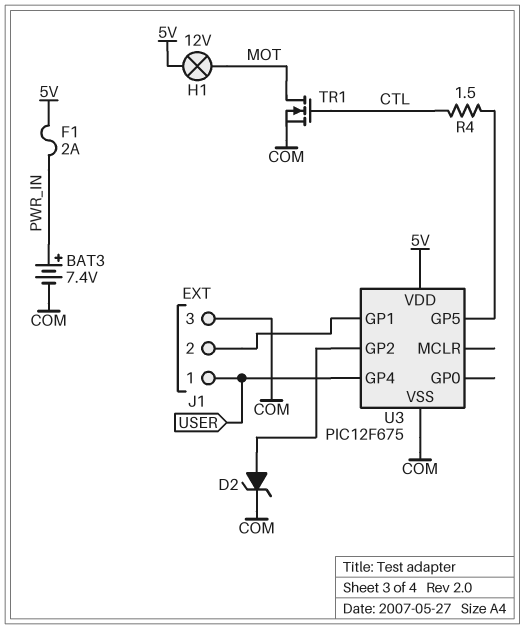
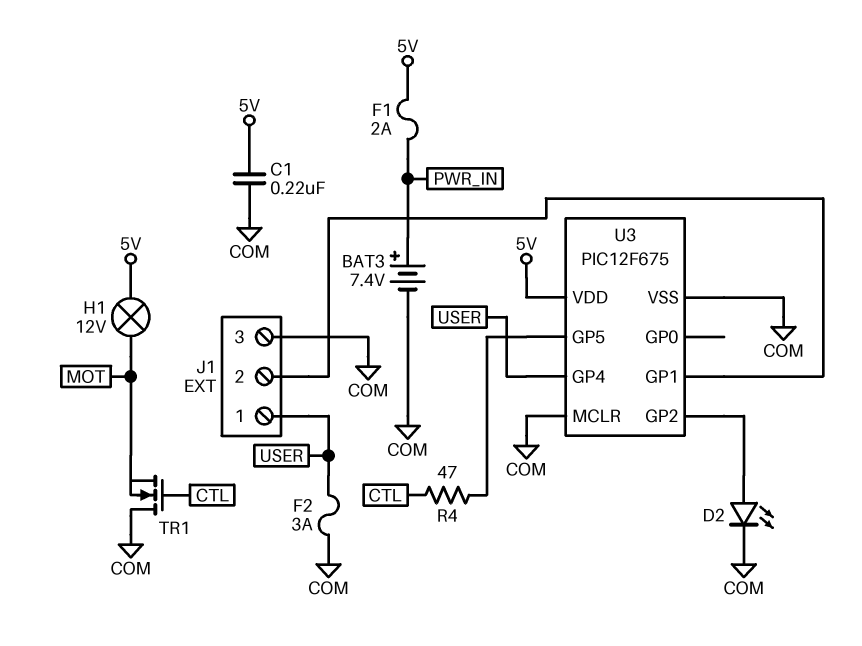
C1: none -> 220nF (5V, COM)
D2: zener (A U3/GP2, K COM) -> LED (A U3/GP2, K COM)
F2: none -> 3A (COM, USER)
R4: 1.5 (CTL, U3/GP5) -> 47 (CTL, U3/GP5)
TR1: NMOS (G CTL, D MOT, S COM) -> NMOS (G CTL, D COM, S MOT)
U3 pin MCLR: none -> COM

